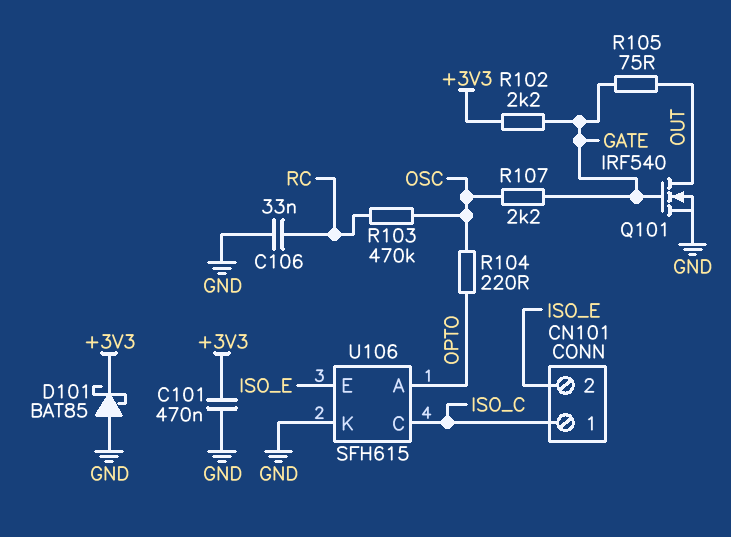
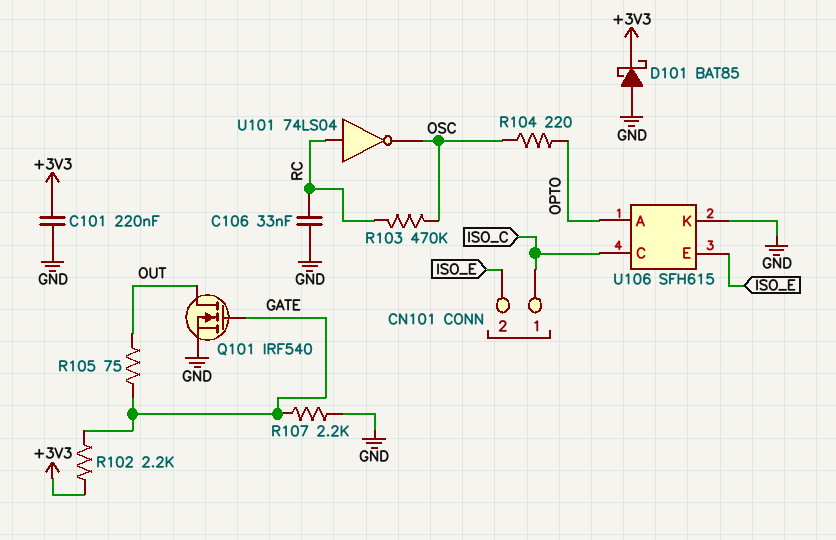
C101: 470nF (+3V3, GND) -> 220nF (+3V3, GND)
R107: 2.2k (GATE, OSC) -> 2.2k (GATE, GND)
U101: none -> NOT 74LS04 (in RC, out OSC)

